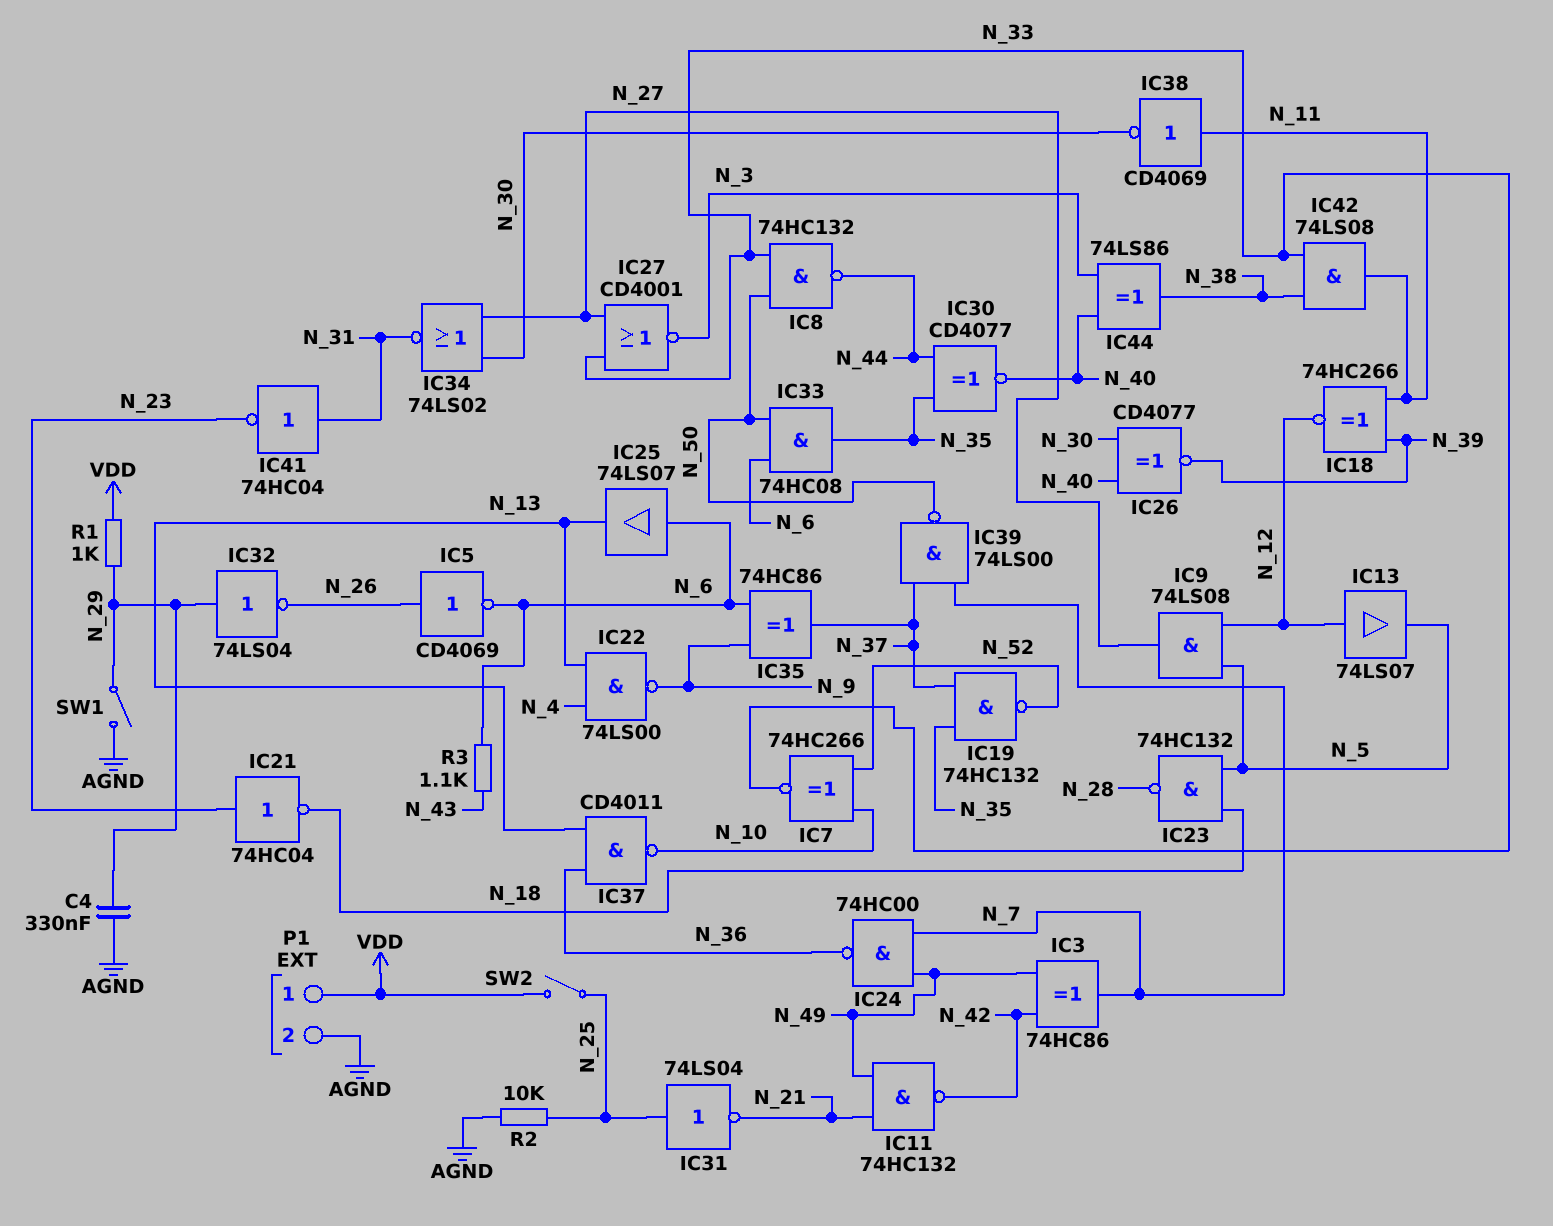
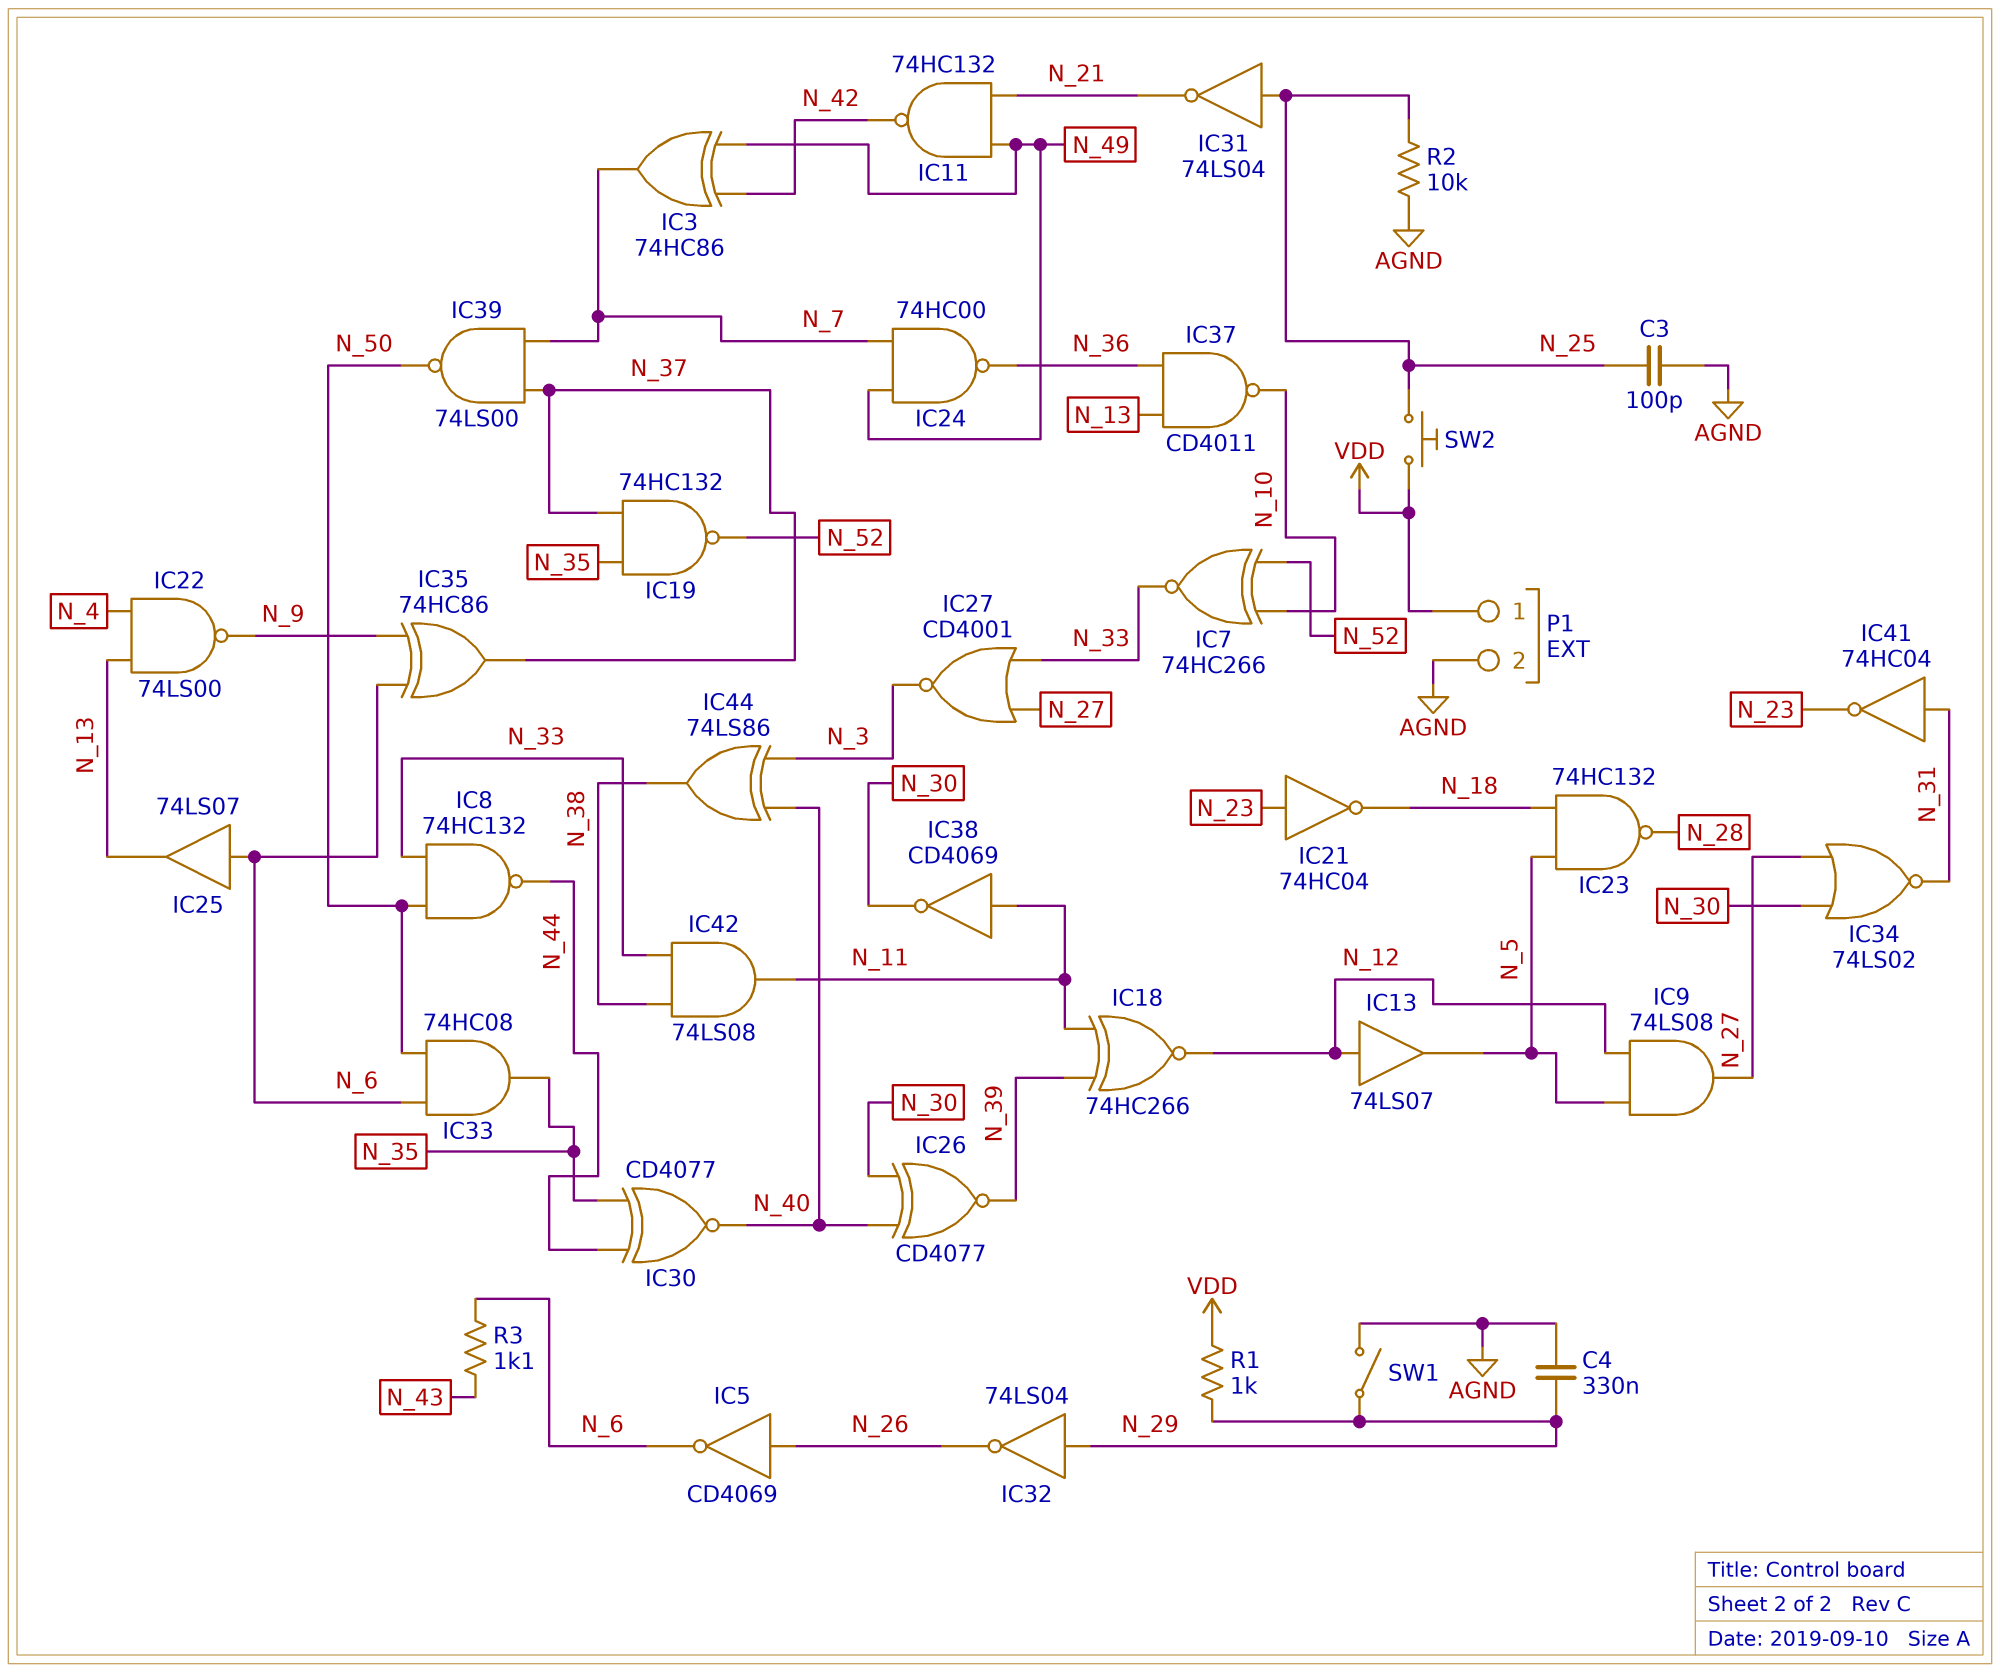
C3: none -> 100pF (AGND, N_25)
SW2: switch (N_25, VDD) -> button (N_25, VDD)

